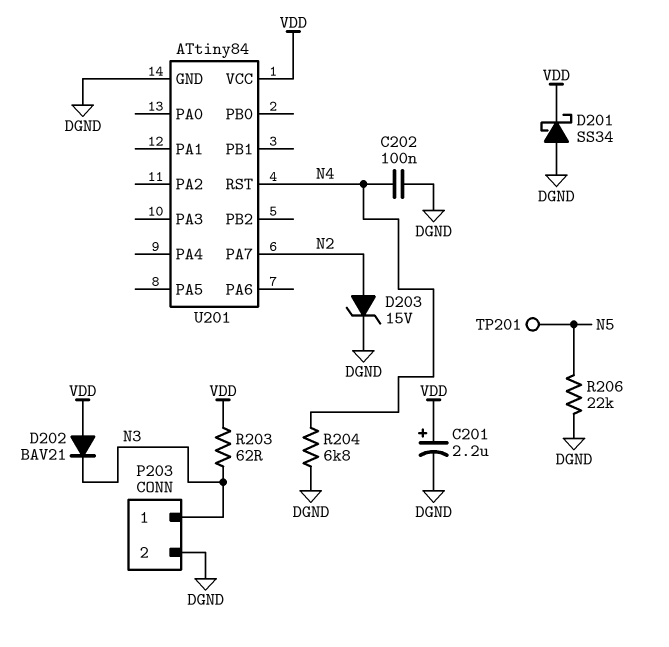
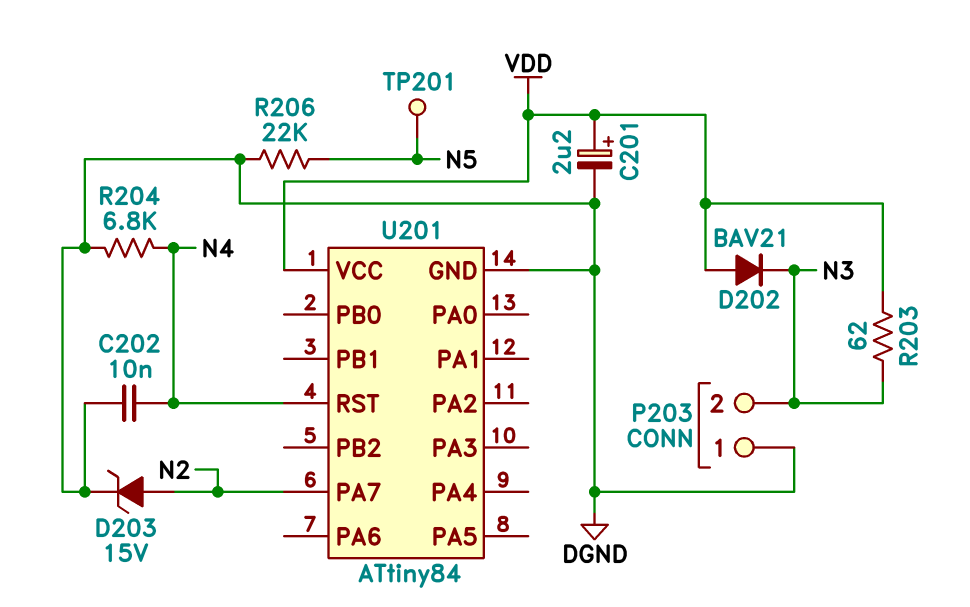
C202: 100nF (DGND, N4) -> 10nF (DGND, N4)
D201: schottky SS34 (A DGND, K VDD) -> none
P203 pin 1: N3 -> DGND
P203 pin 2: DGND -> N3

